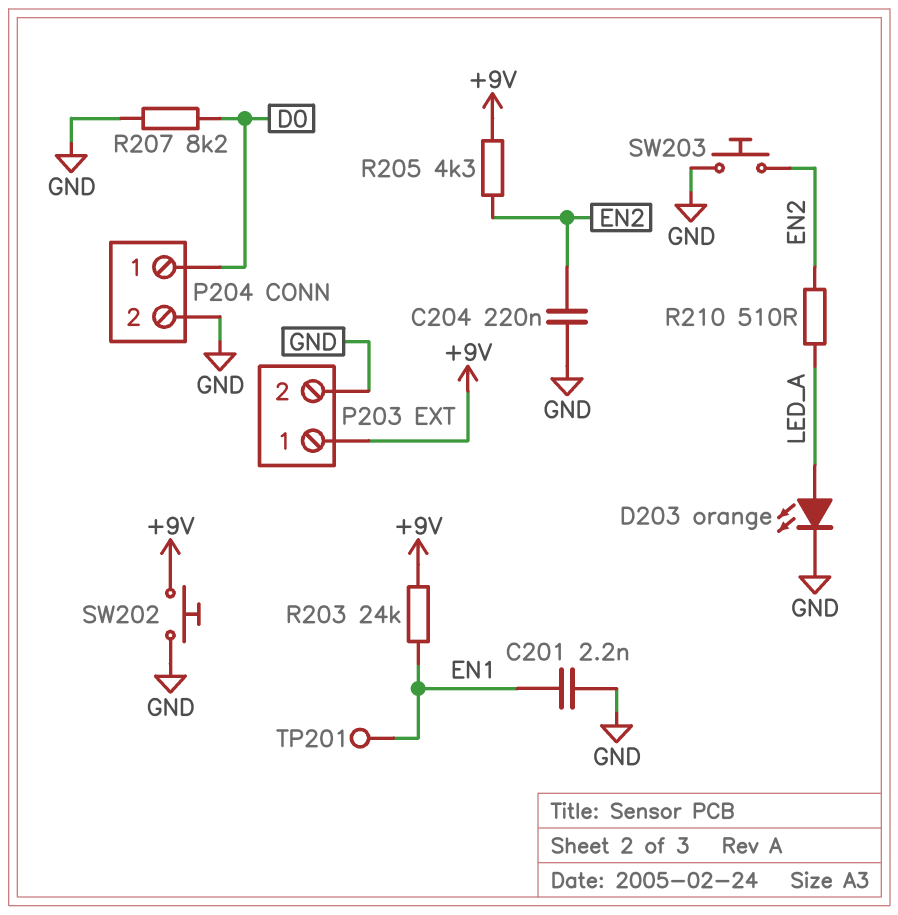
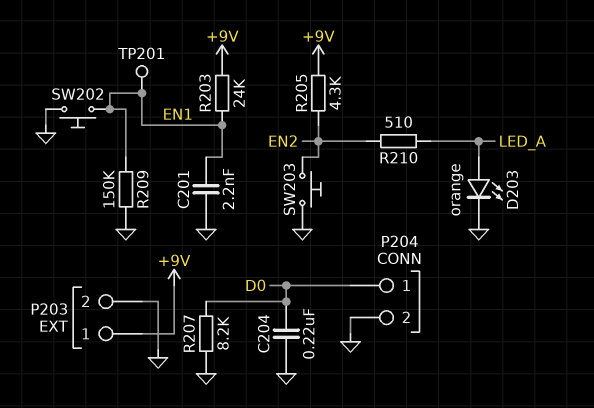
C204: 220nF (EN2, GND) -> 220nF (D0, GND)
R209: none -> 150k (EN1, GND)
SW202: button (+9V, GND) -> button (EN1, GND)

